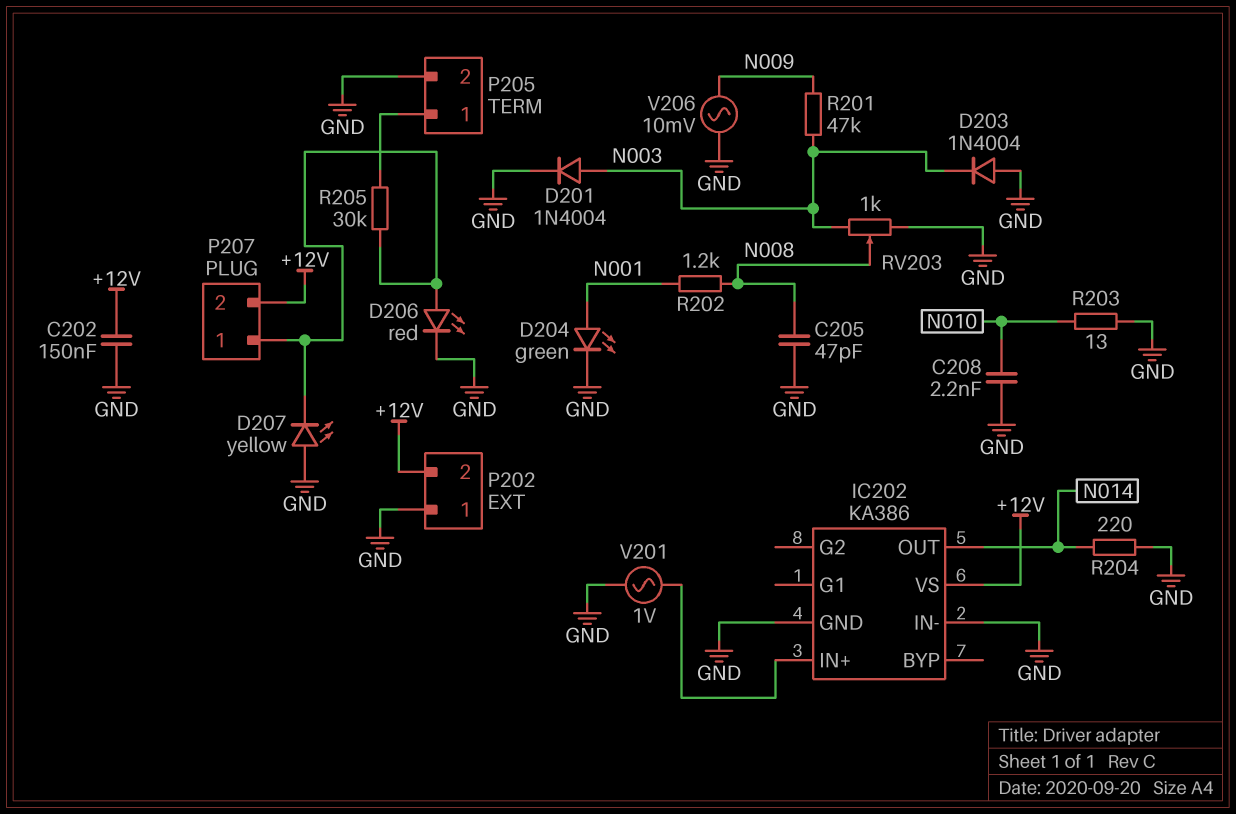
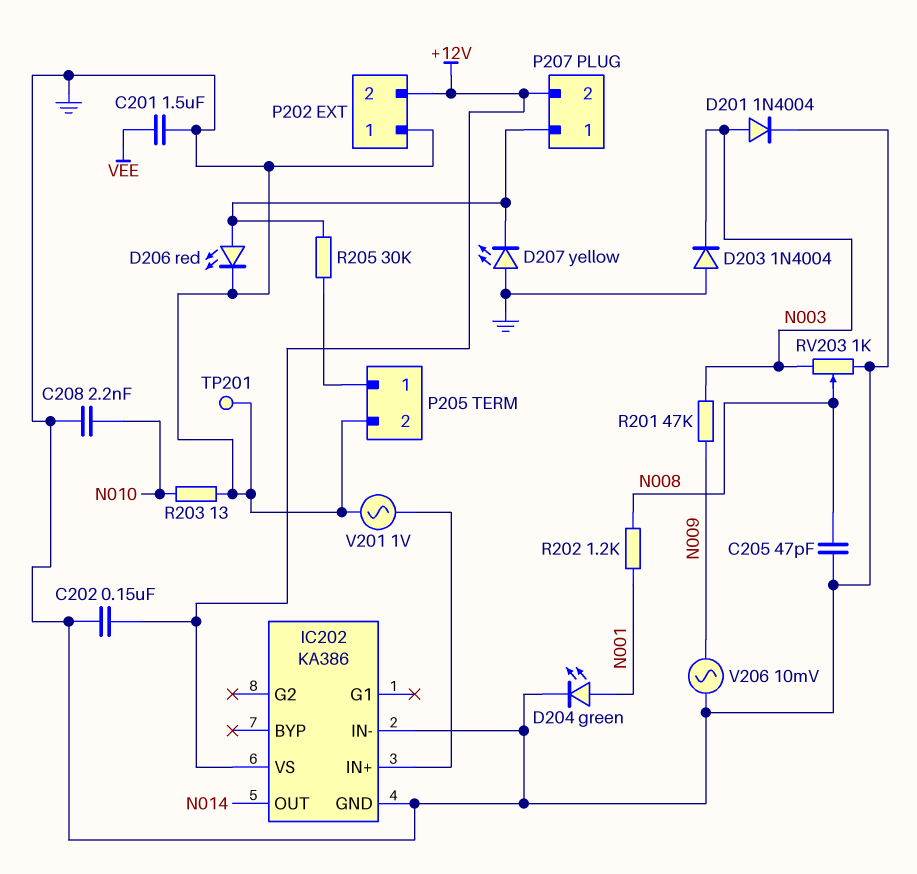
C201: none -> 1.5uF (GND, VEE)
R204: 220 (GND, N014) -> none
TP201: none -> test point (GND)

